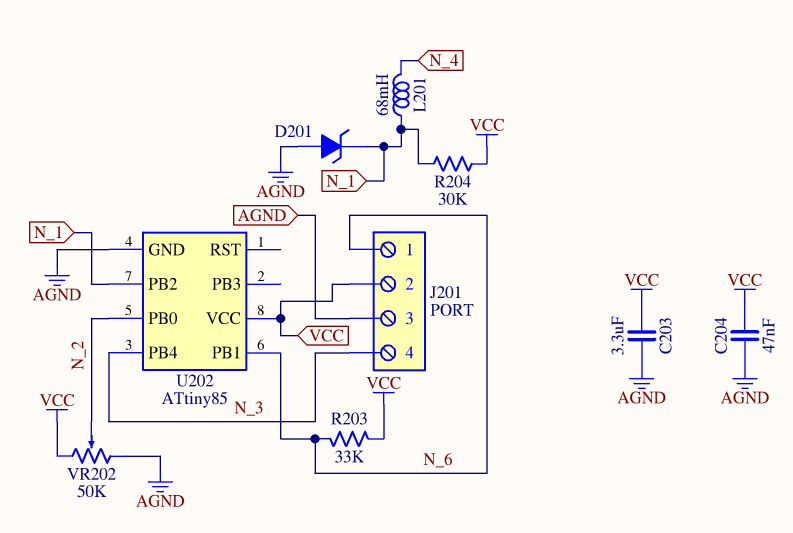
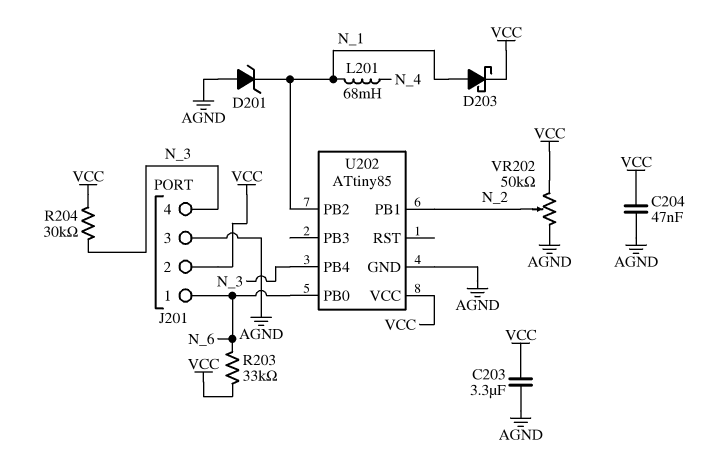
D203: none -> schottky (A N_1, K VCC)
R204: 30k (N_1, VCC) -> 30k (N_3, VCC)
U202 pin PB0: N_2 -> N_6
U202 pin PB1: N_6 -> N_2

